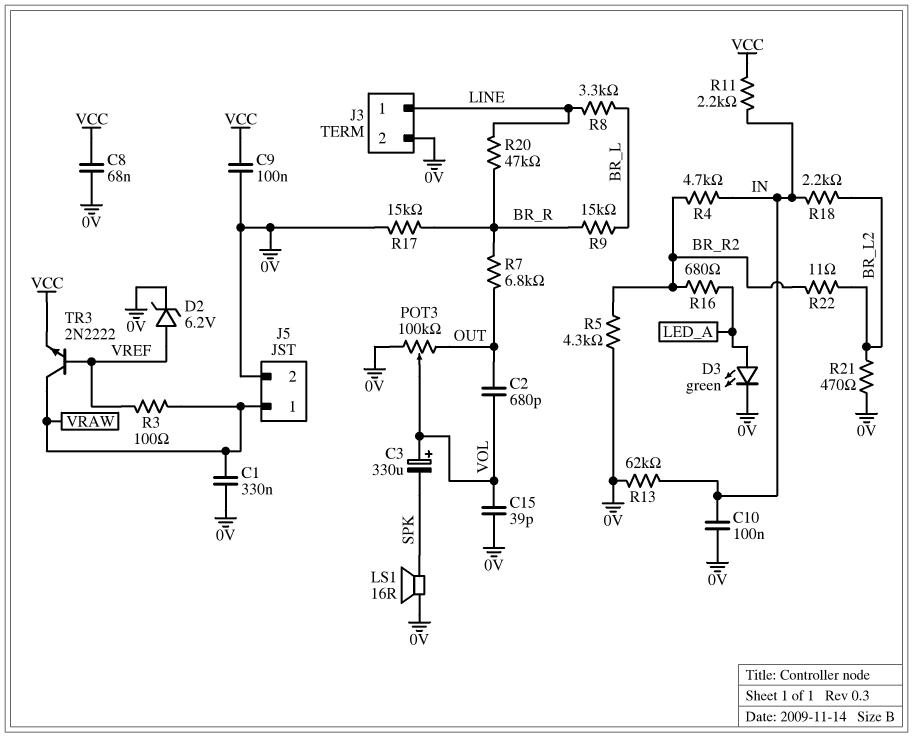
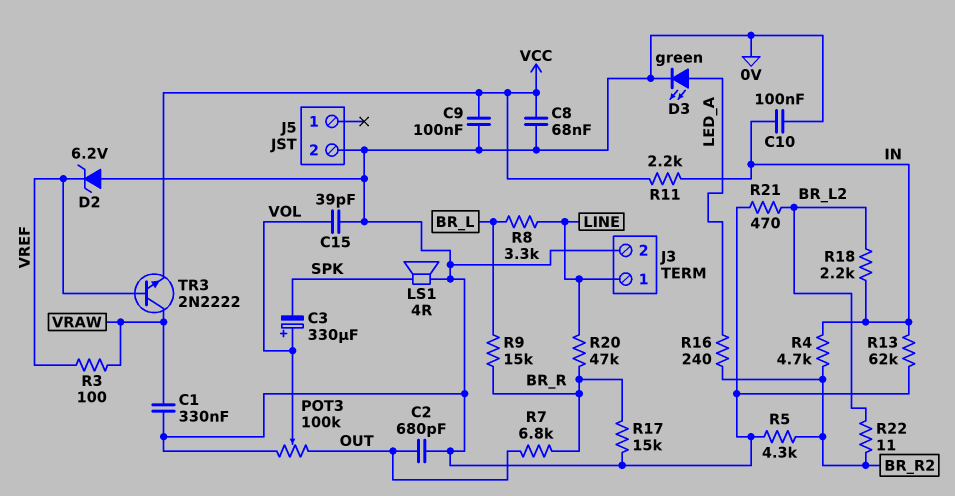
C2: 680pF (OUT, VOL) -> 680pF (0V, OUT)
D2: zener 6.2V (A VREF, K 0V) -> zener 6.2V (A 0V, K VREF)
J5 pin 1: VRAW -> none
LS1: speaker 16R (0V, SPK) -> speaker 4R (0V, SPK)
R16: 680 (BR_R2, LED_A) -> 240 (BR_R2, LED_A)

